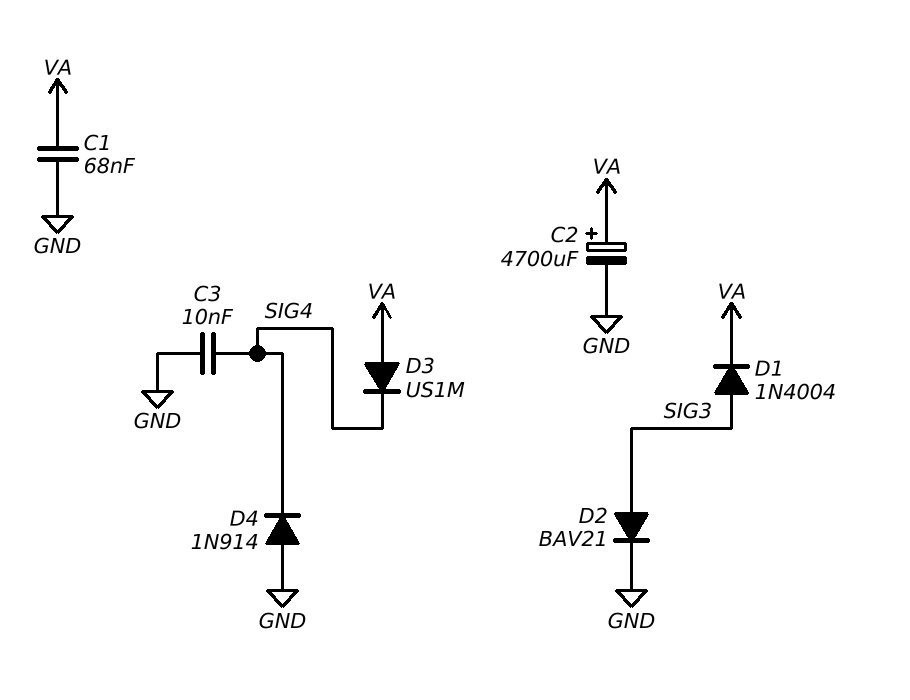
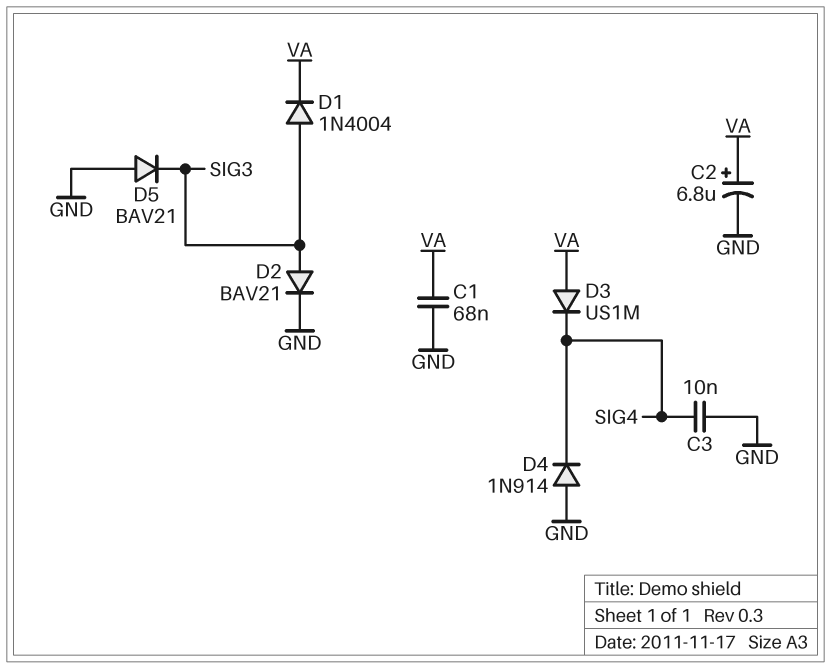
C2: 4700uF (plus VA, minus GND) -> 6.8uF (plus VA, minus GND)
D5: none -> diode BAV21 (A GND, K SIG3)

